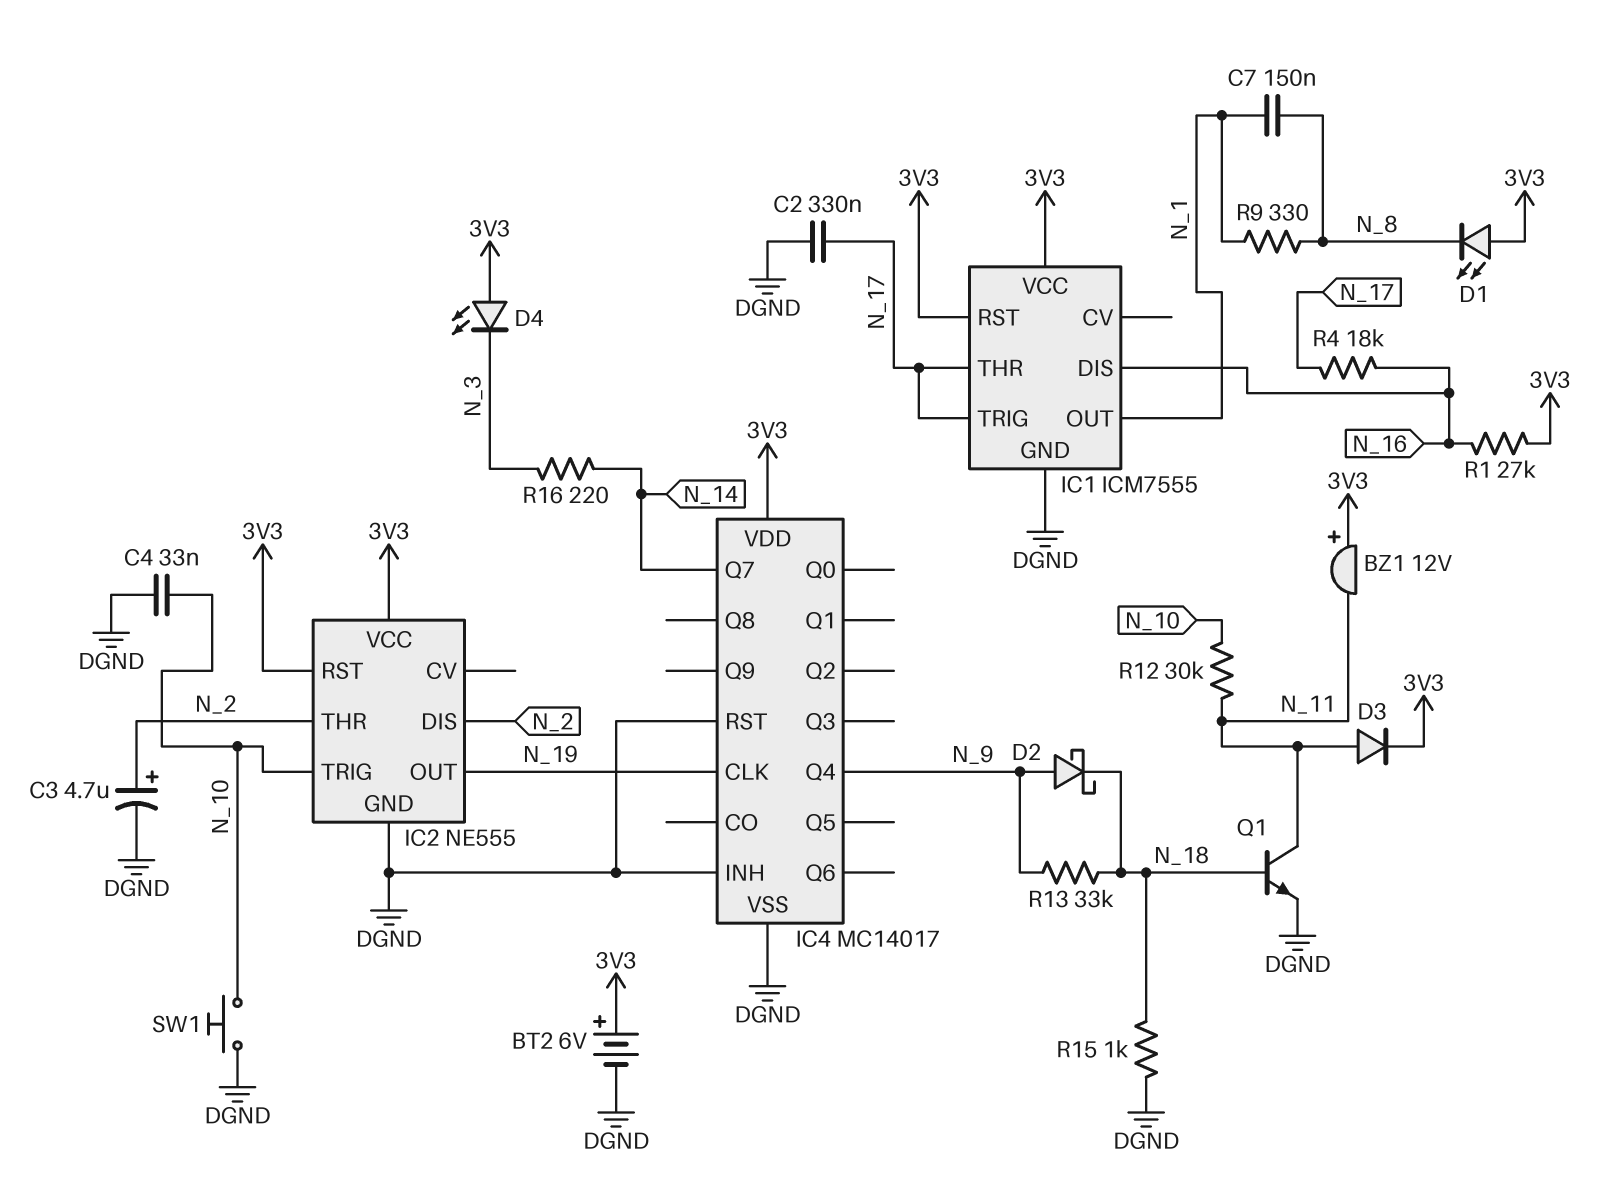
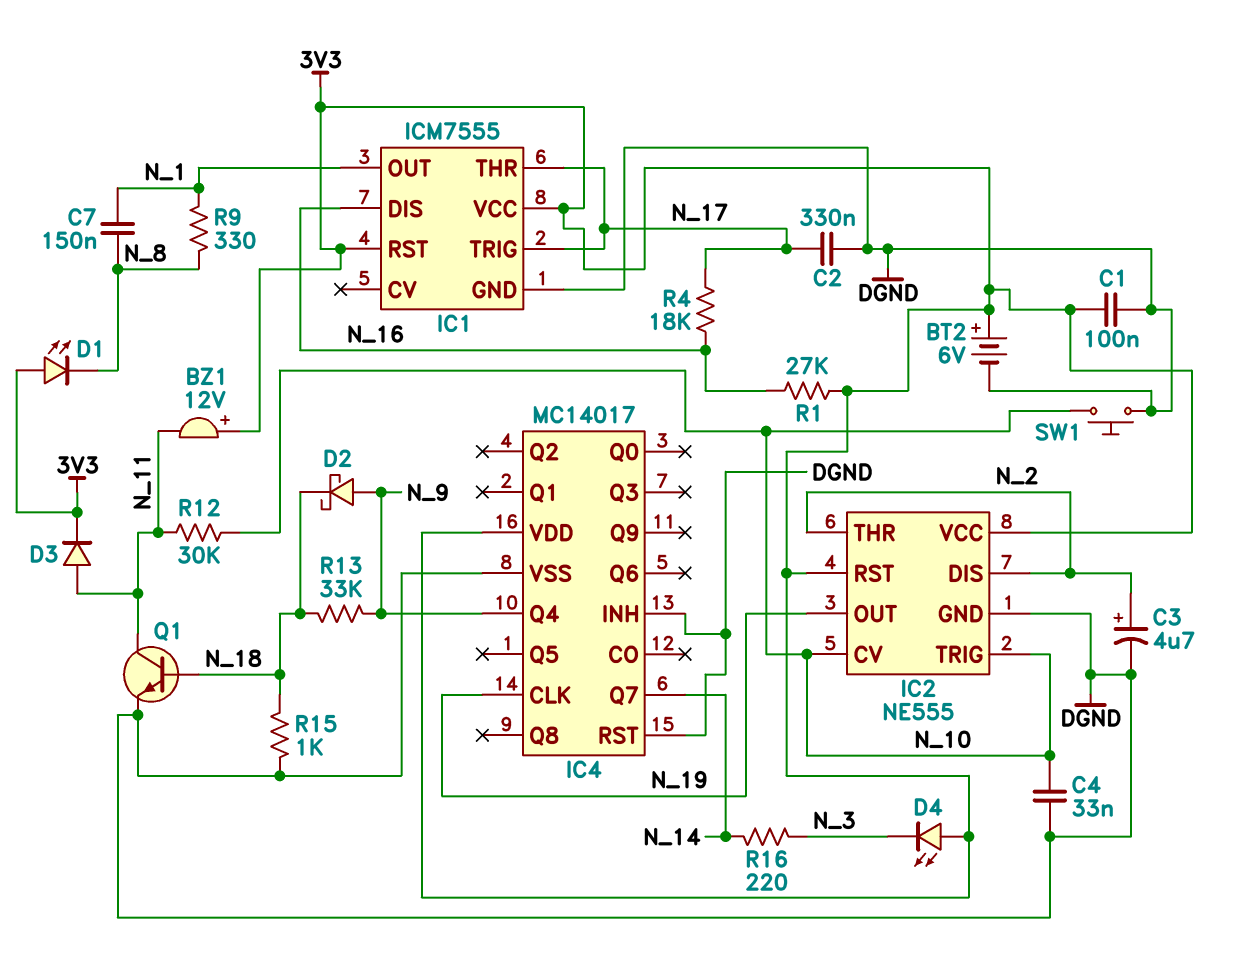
C1: none -> 100nF (3V3, DGND)
IC2 pin CV: none -> N_10

